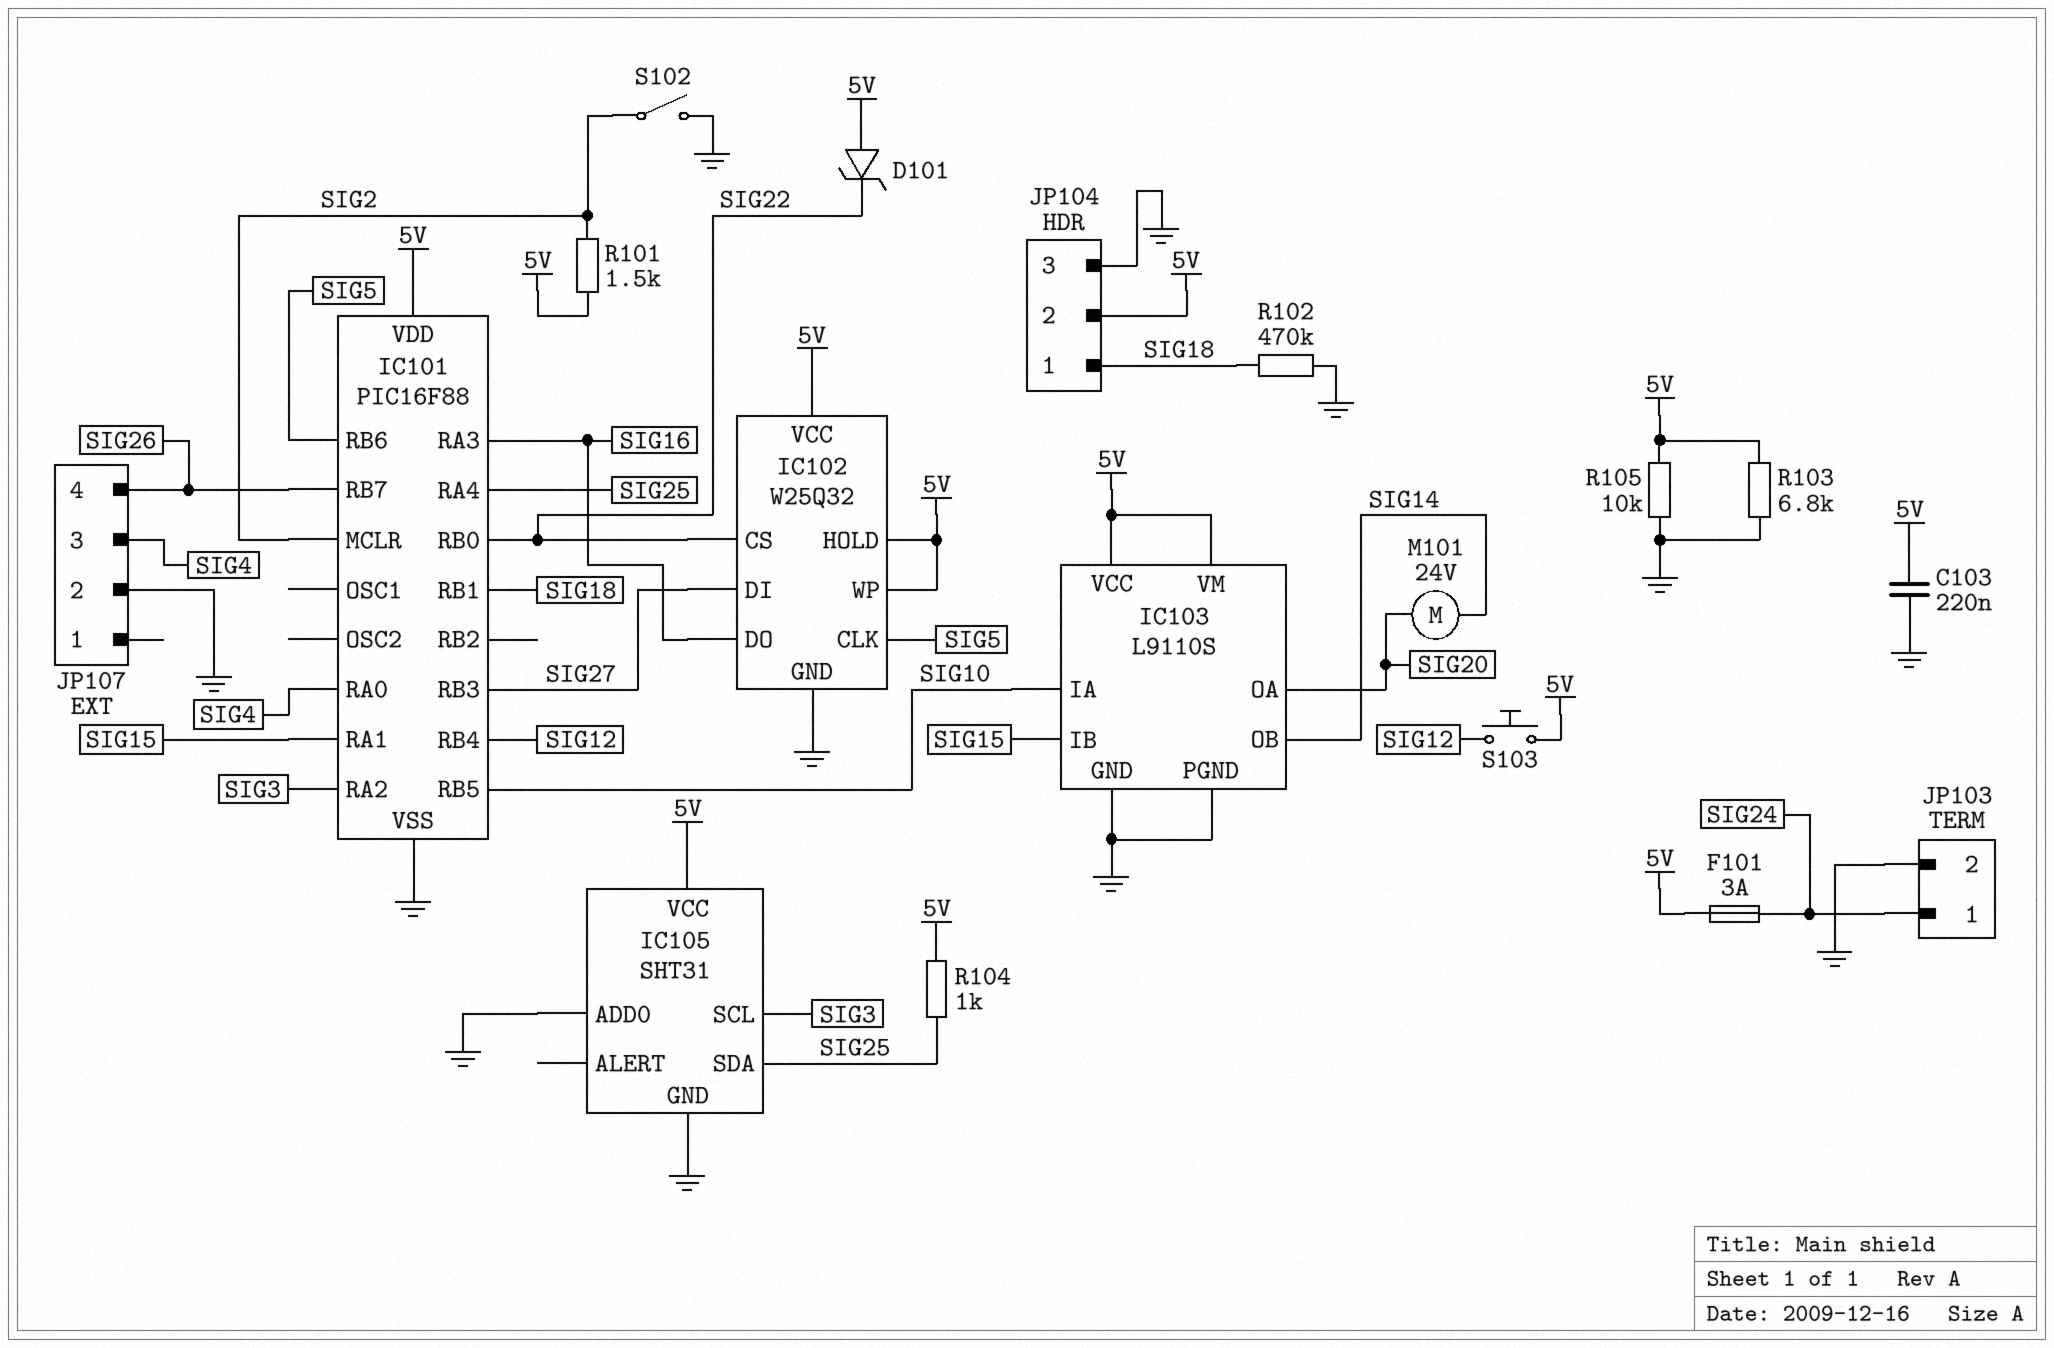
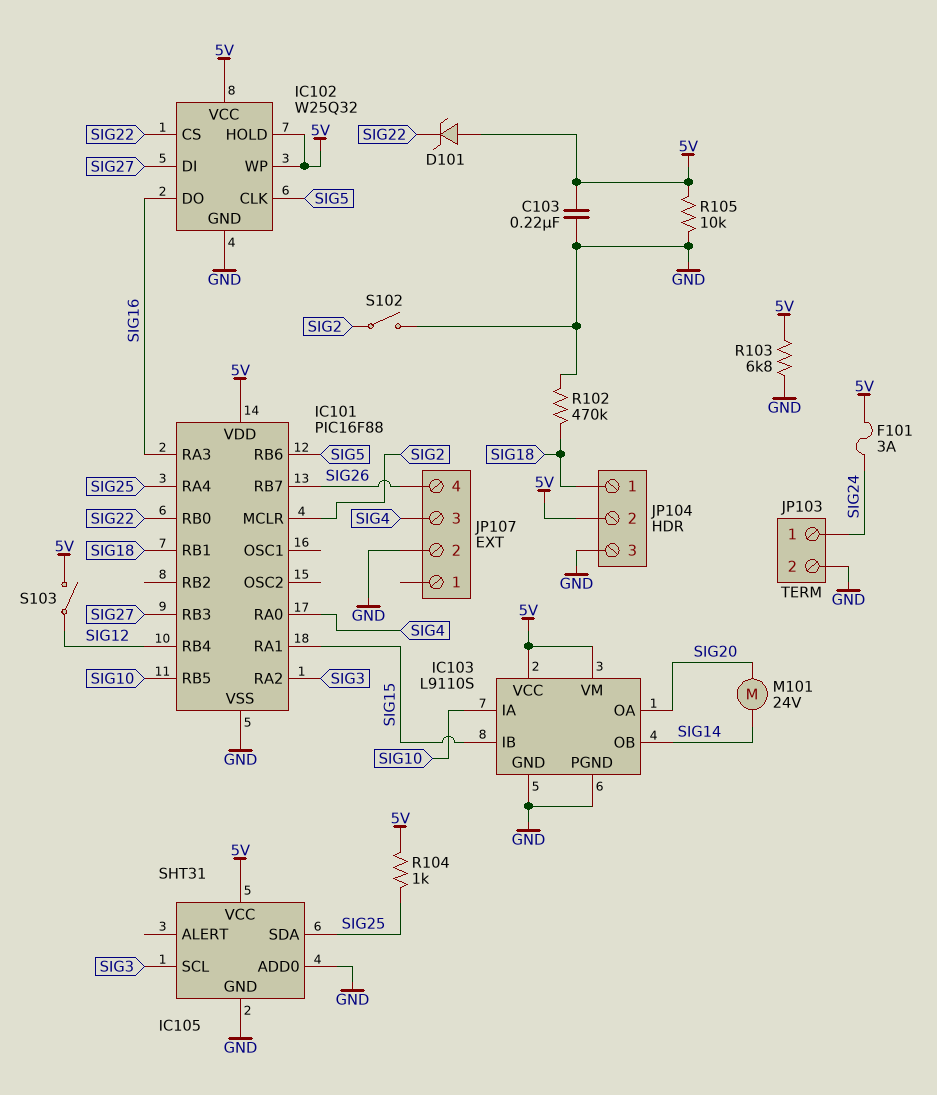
R101: 1.5k (5V, SIG2) -> none
S103: button (5V, SIG12) -> switch (5V, SIG12)

